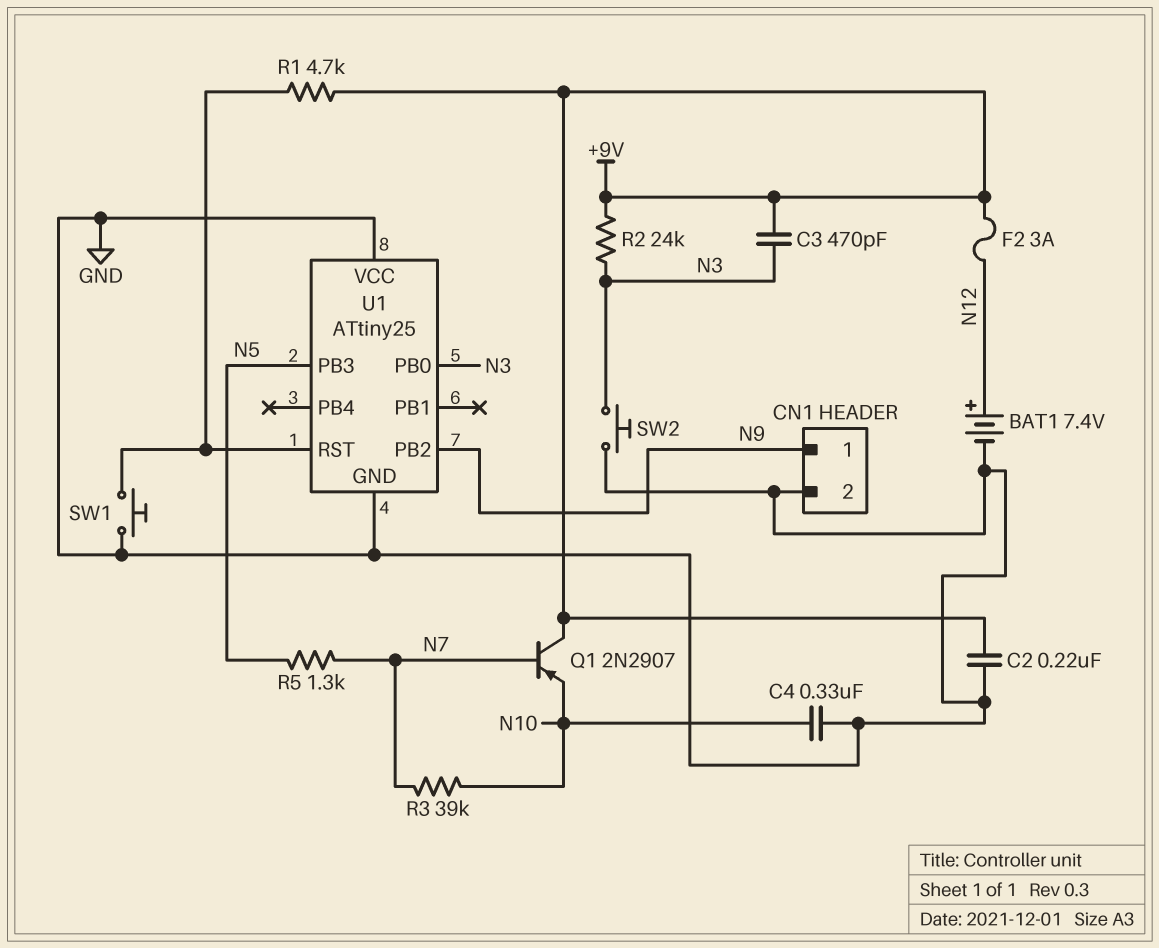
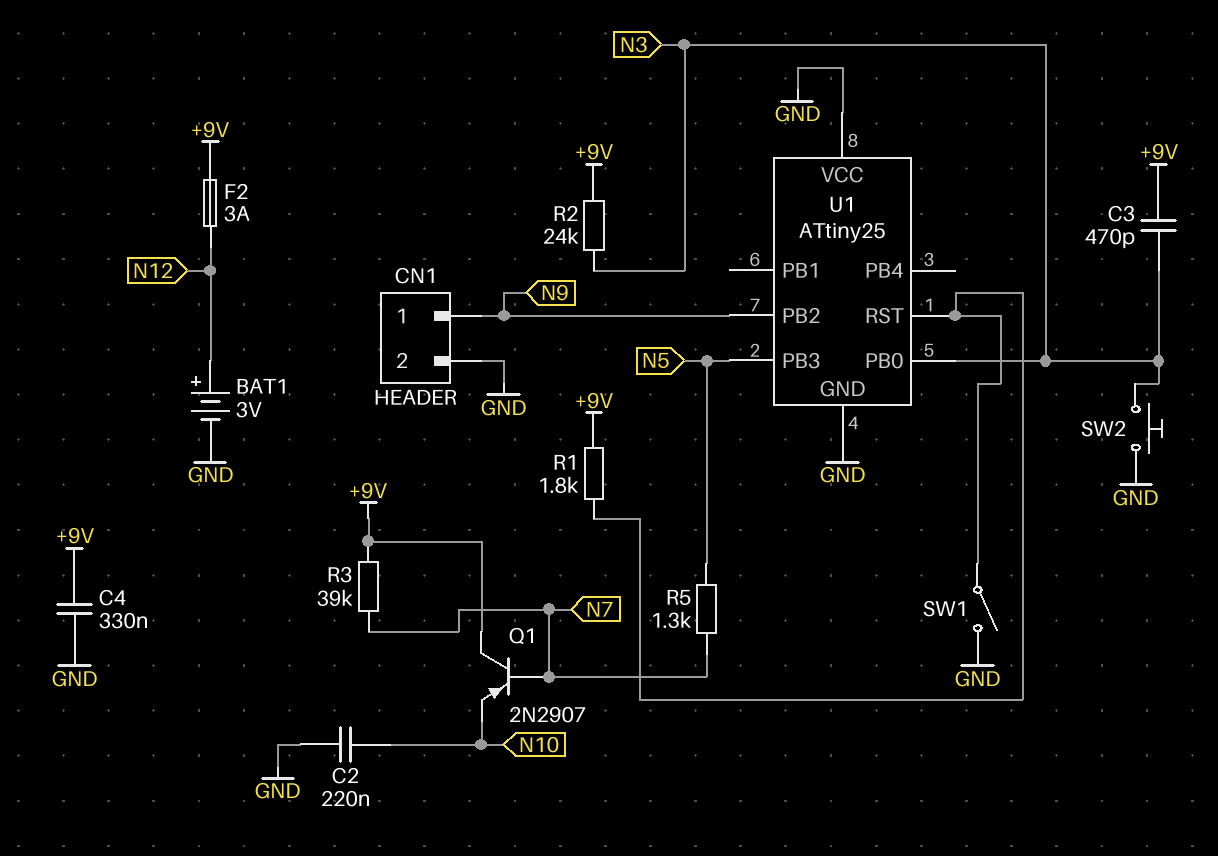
BAT1: 7.4V (plus N12, minus GND) -> 3V (plus N12, minus GND)
C2: 220nF (+9V, GND) -> 220nF (GND, N10)
C4: 330nF (GND, N10) -> 330nF (+9V, GND)
R1: 4.7k (+9V, U1/RST) -> 1.8k (+9V, U1/RST)
R3: 39k (N7, N10) -> 39k (+9V, N7)
SW1: button (GND, U1/RST) -> switch (GND, U1/RST)

